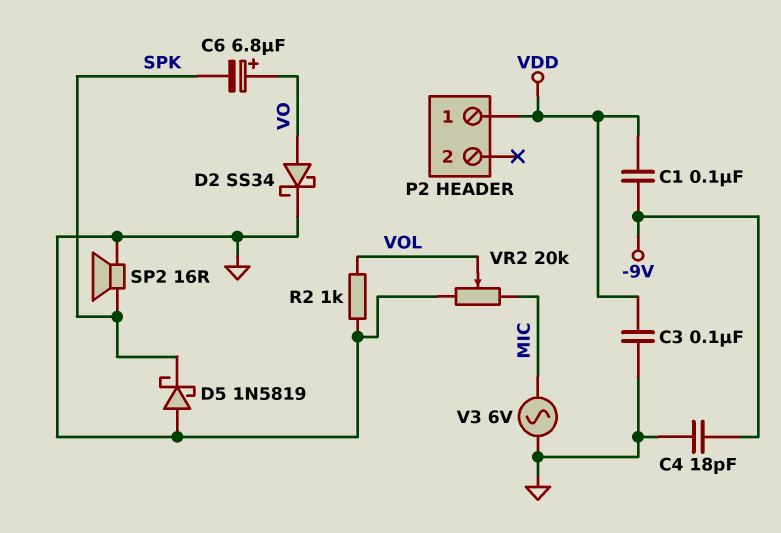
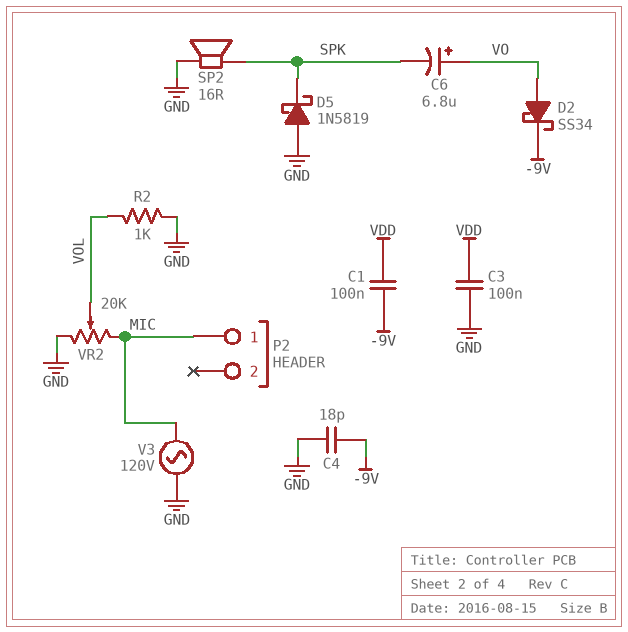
D2: schottky SS34 (A VO, K GND) -> schottky SS34 (A VO, K -9V)
P2 pin 1: VDD -> MIC
V3: AC 6V (GND, MIC) -> AC 120V (GND, MIC)

